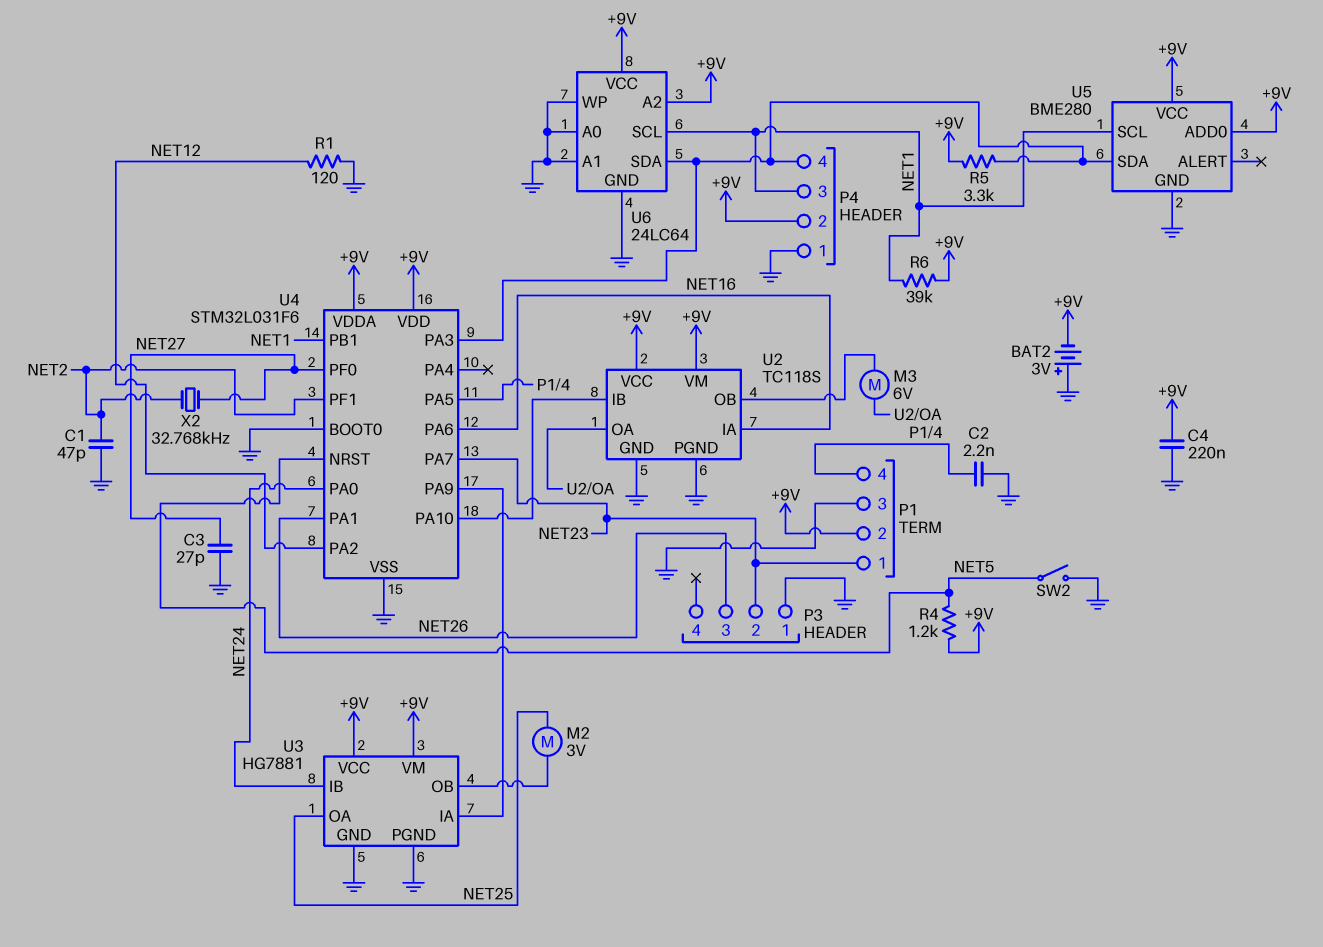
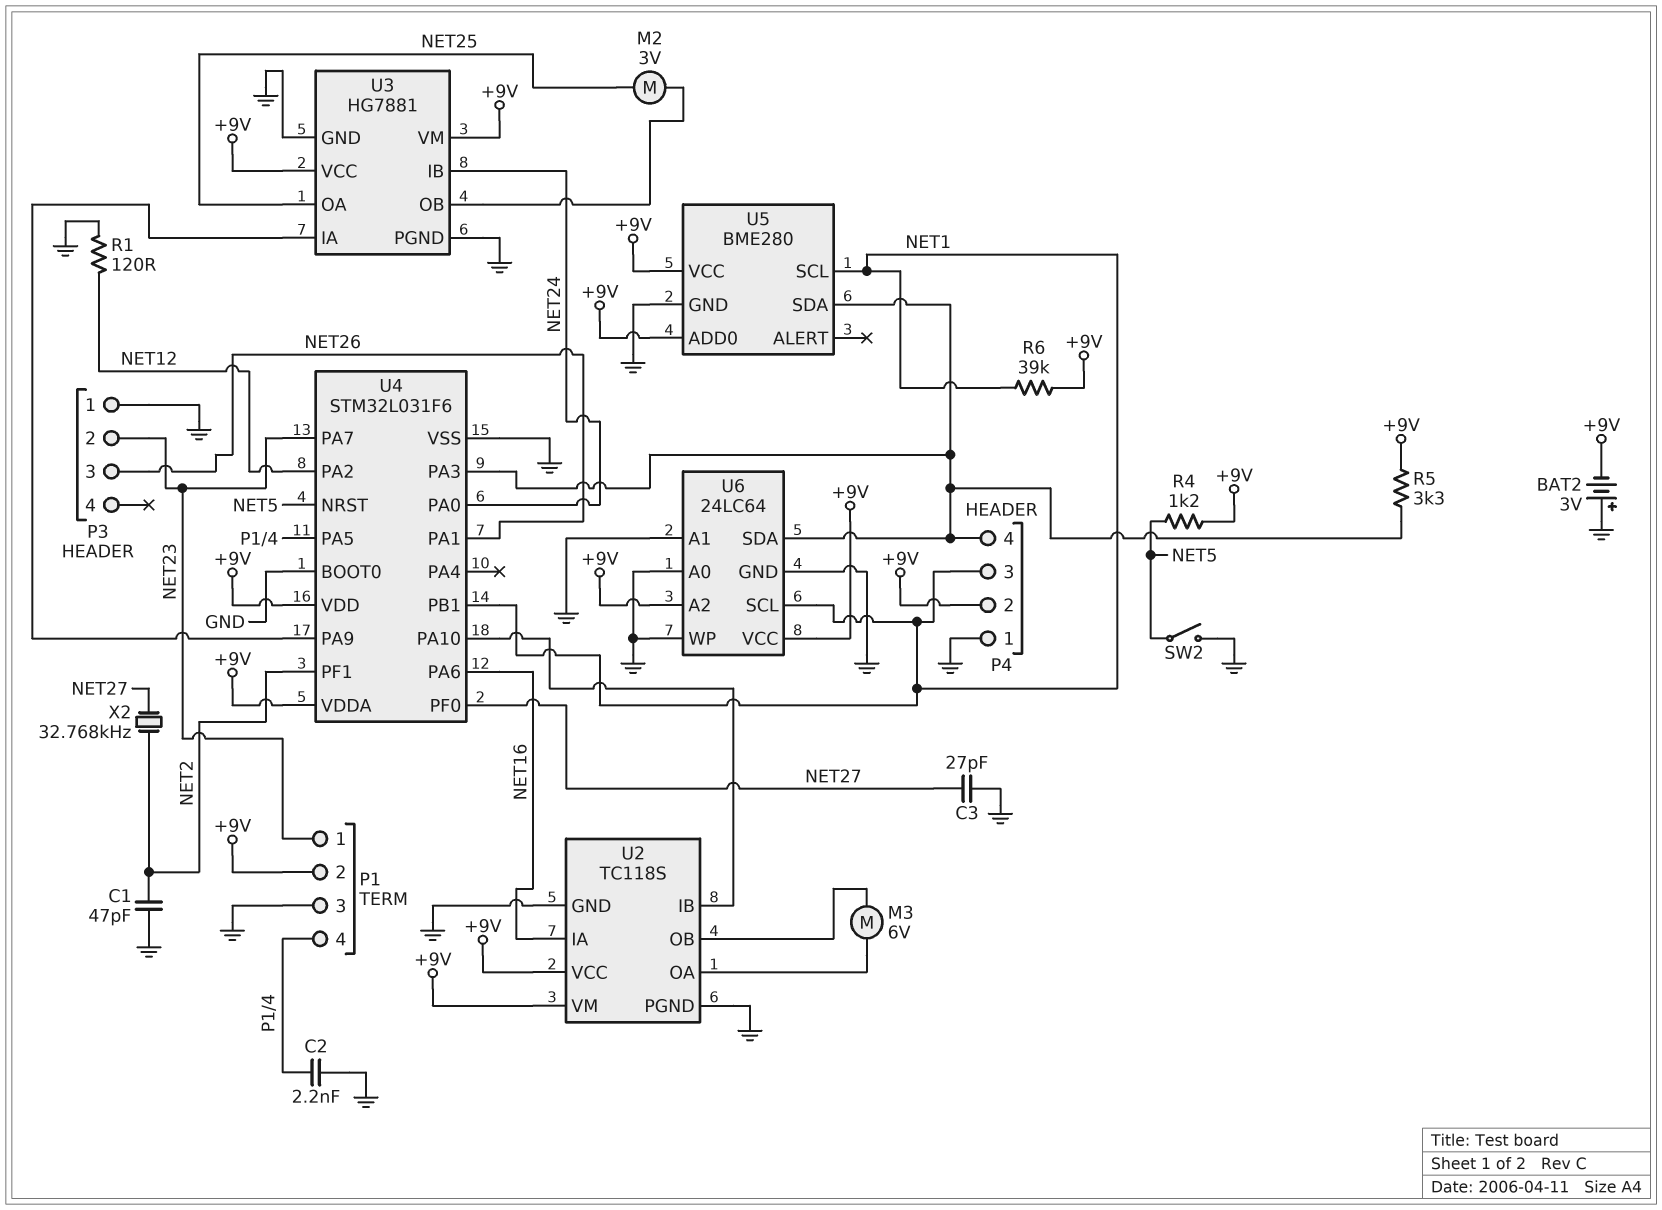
C4: 220nF (+9V, GND) -> none

